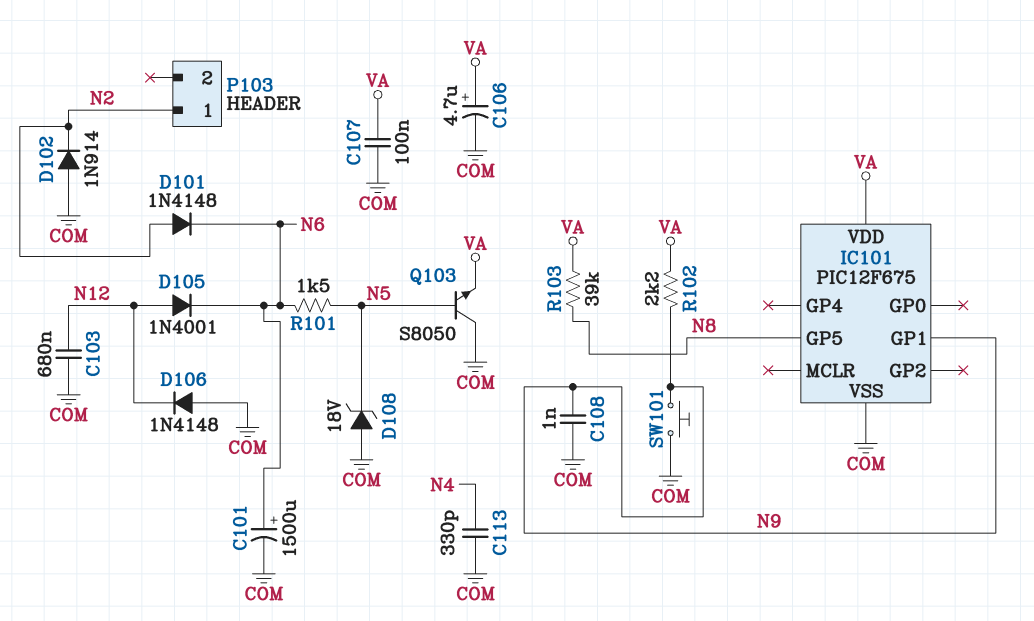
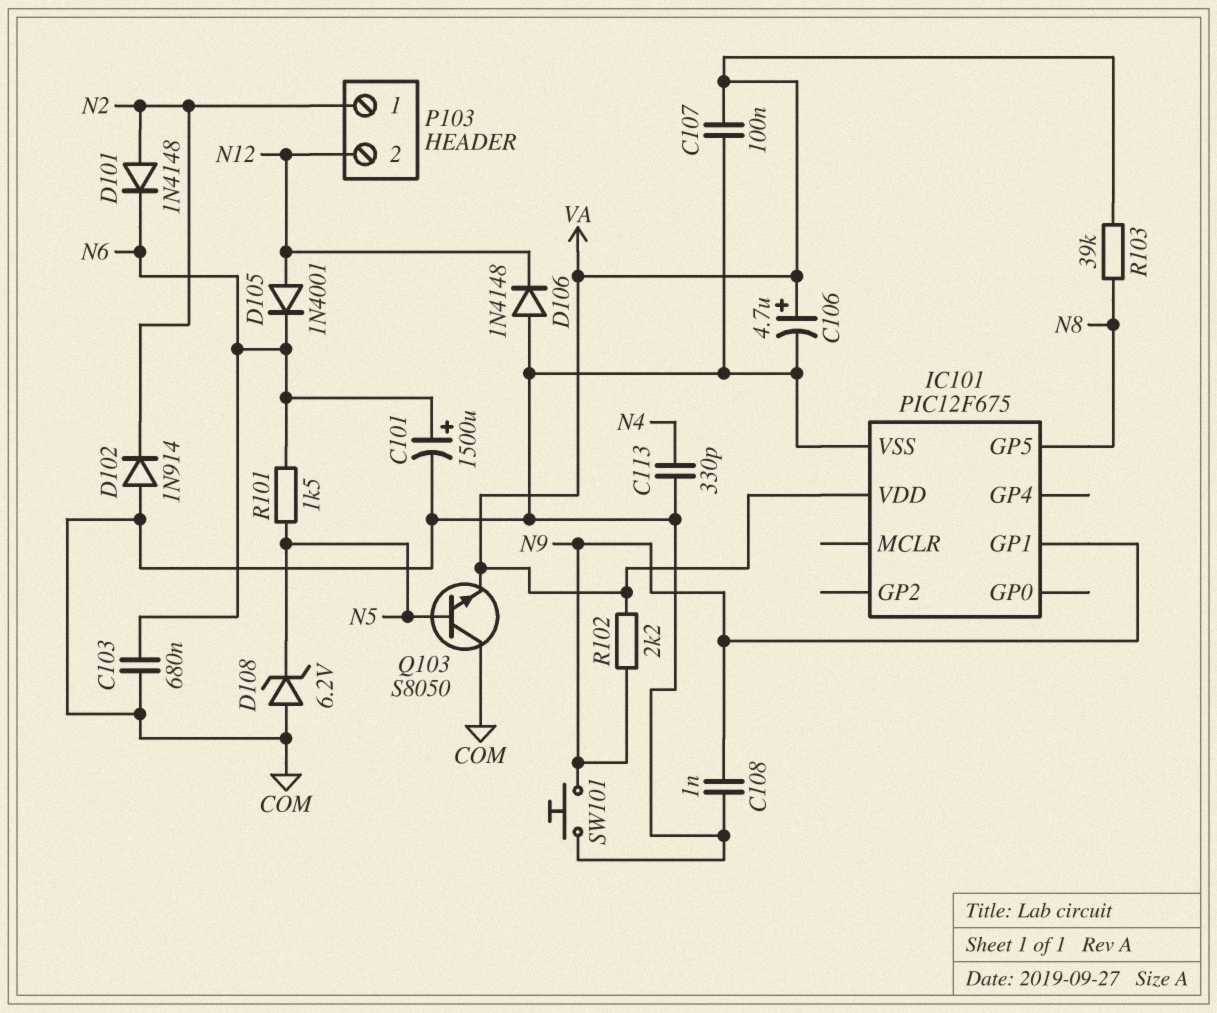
C103: 680nF (COM, N12) -> 680nF (COM, N6)
D108: zener 18V (A COM, K N5) -> zener 6.2V (A COM, K N5)
P103 pin 2: none -> N12

